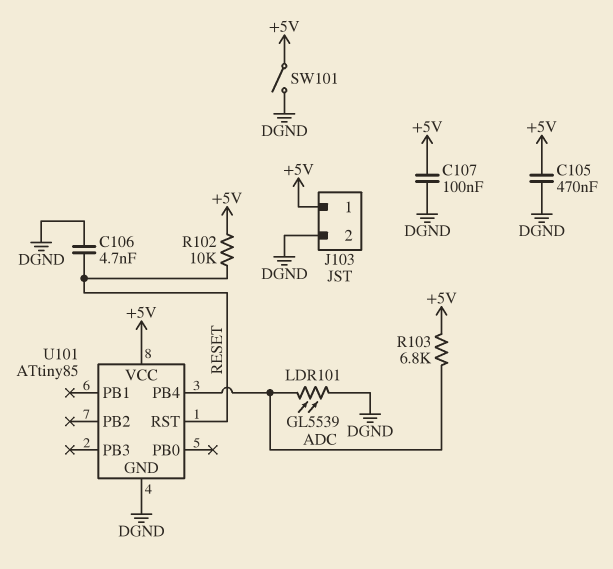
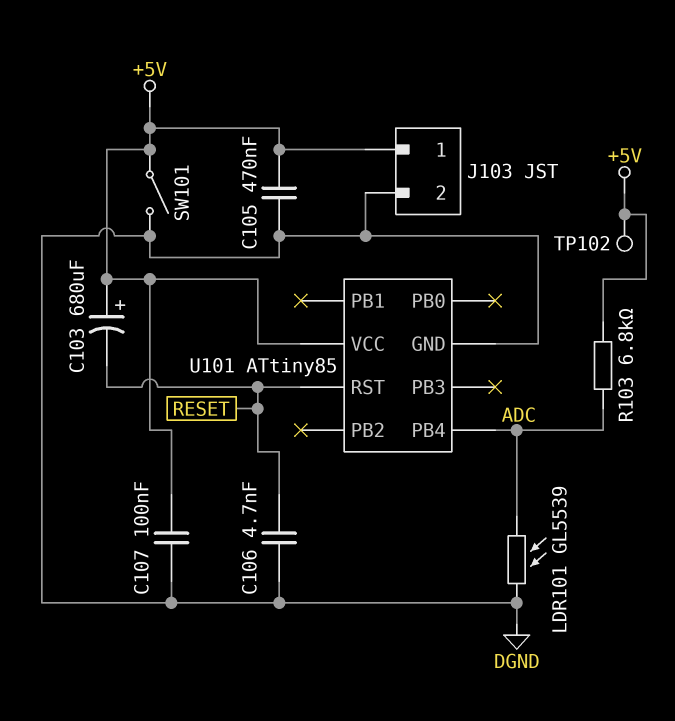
C103: none -> 680uF (plus +5V, minus RESET)
R102: 10k (+5V, RESET) -> none
TP102: none -> test point (+5V)

